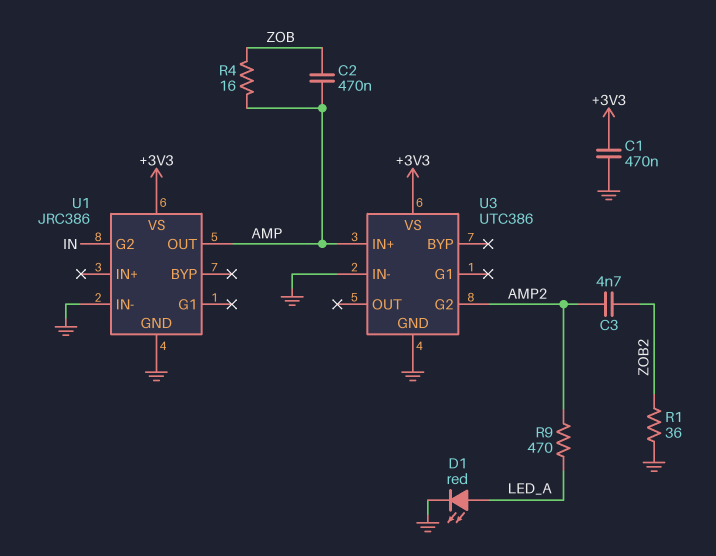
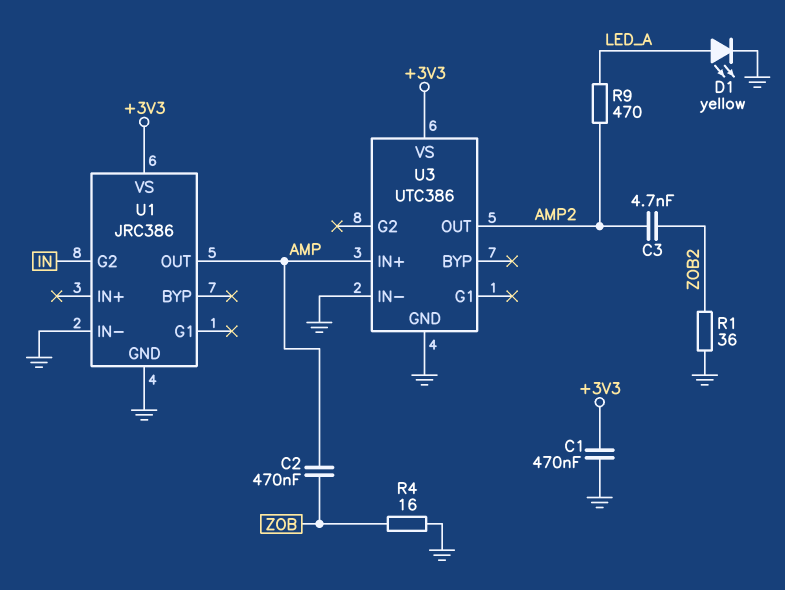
D1: LED red (A LED_A, K GND) -> LED yellow (A LED_A, K GND)
R4: 16 (AMP, ZOB) -> 16 (GND, ZOB)
U3 pin G2: AMP2 -> none
U3 pin OUT: none -> AMP2

